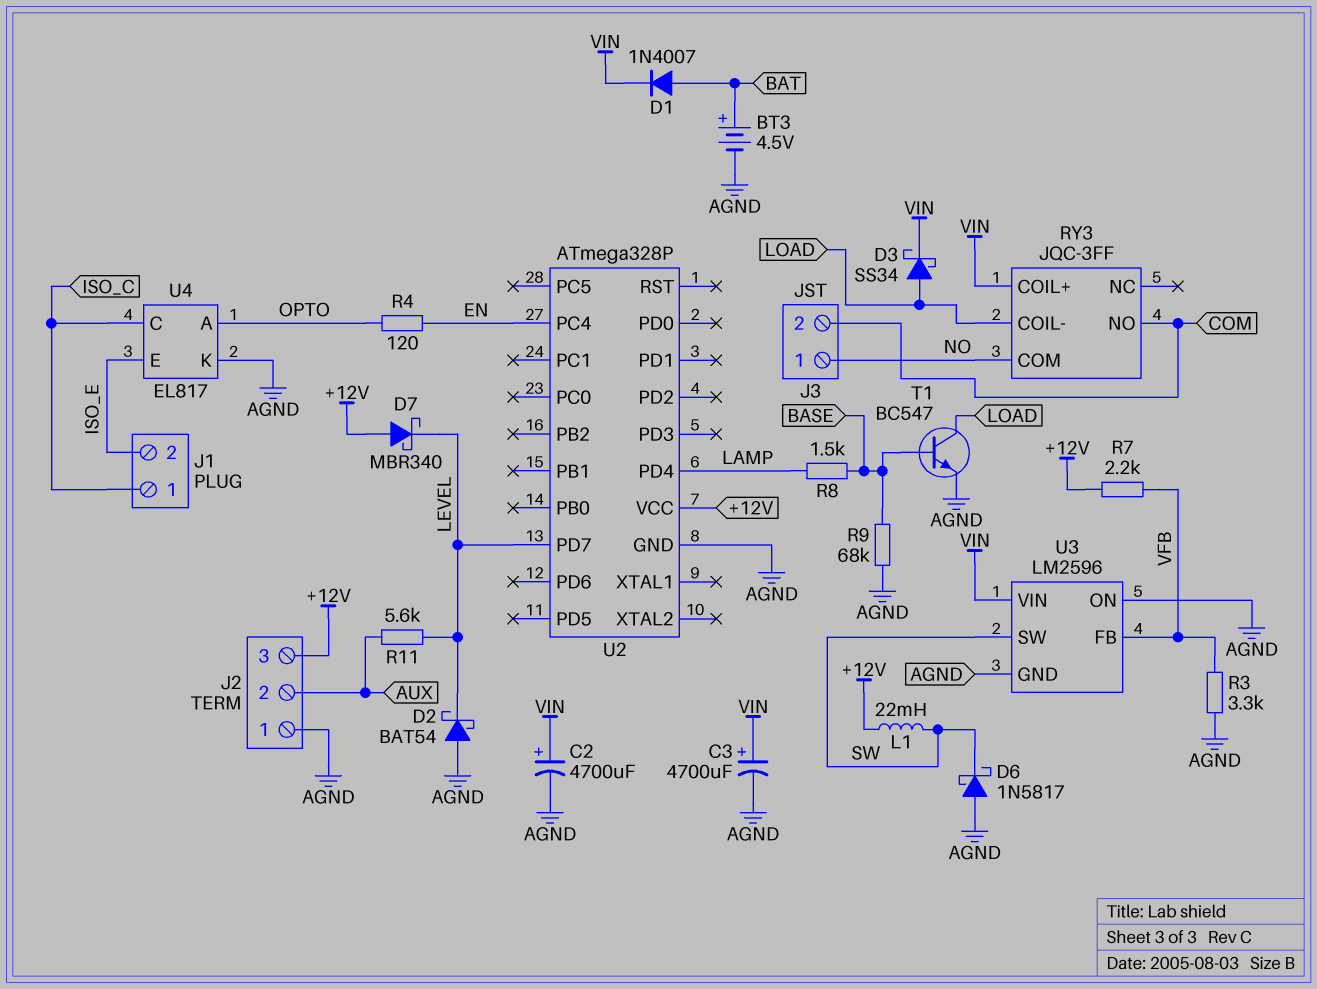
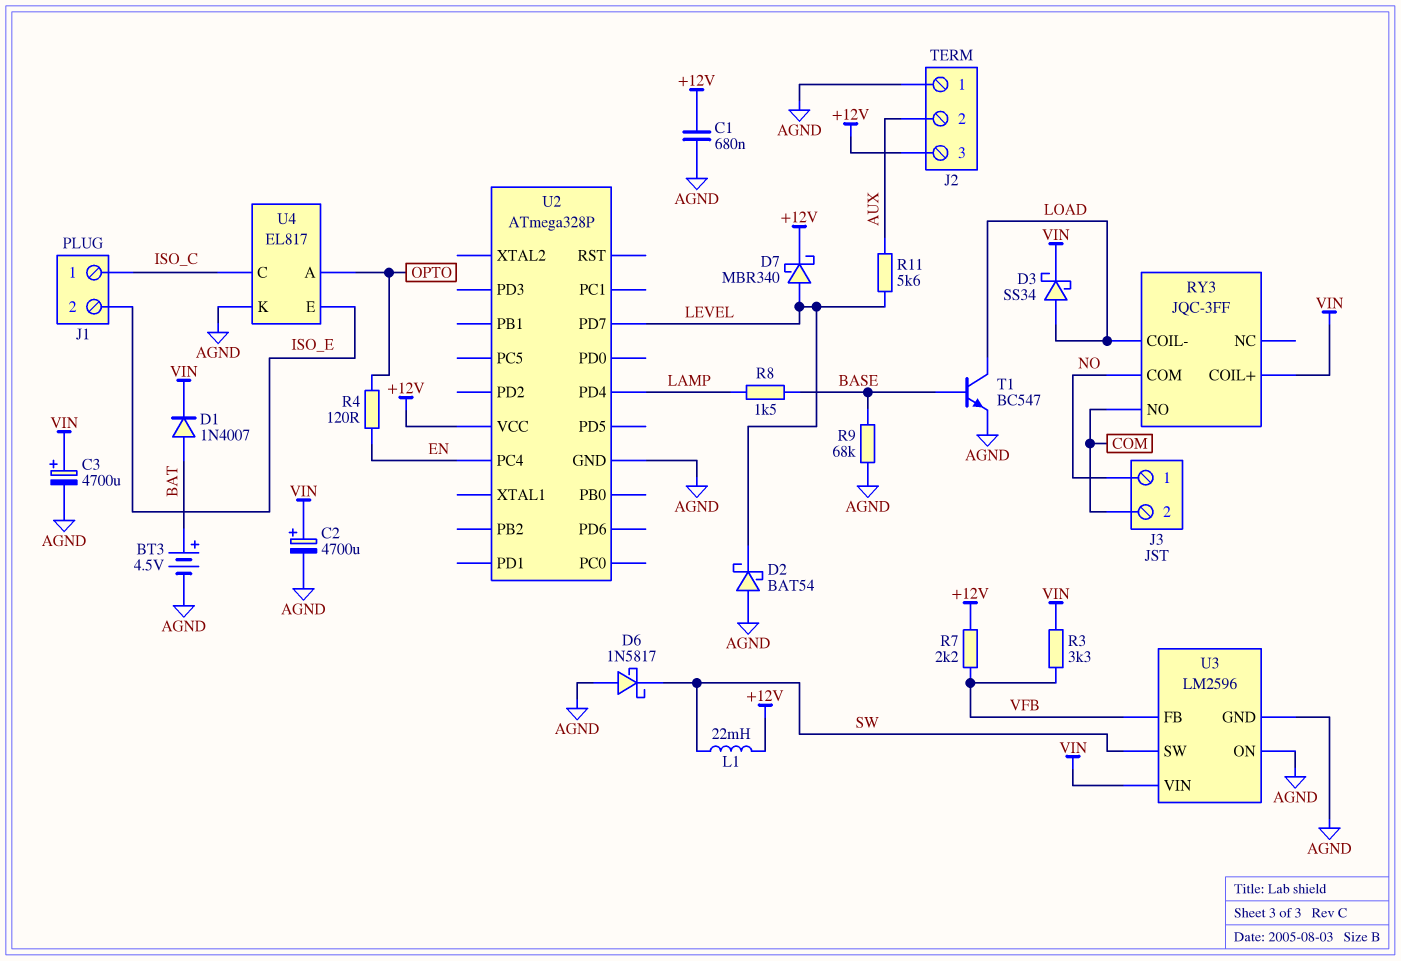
C1: none -> 680nF (+12V, AGND)
D7: schottky MBR340 (A +12V, K LEVEL) -> schottky MBR340 (A LEVEL, K +12V)
R3: 3.3k (AGND, VFB) -> 3.3k (VFB, VIN)

